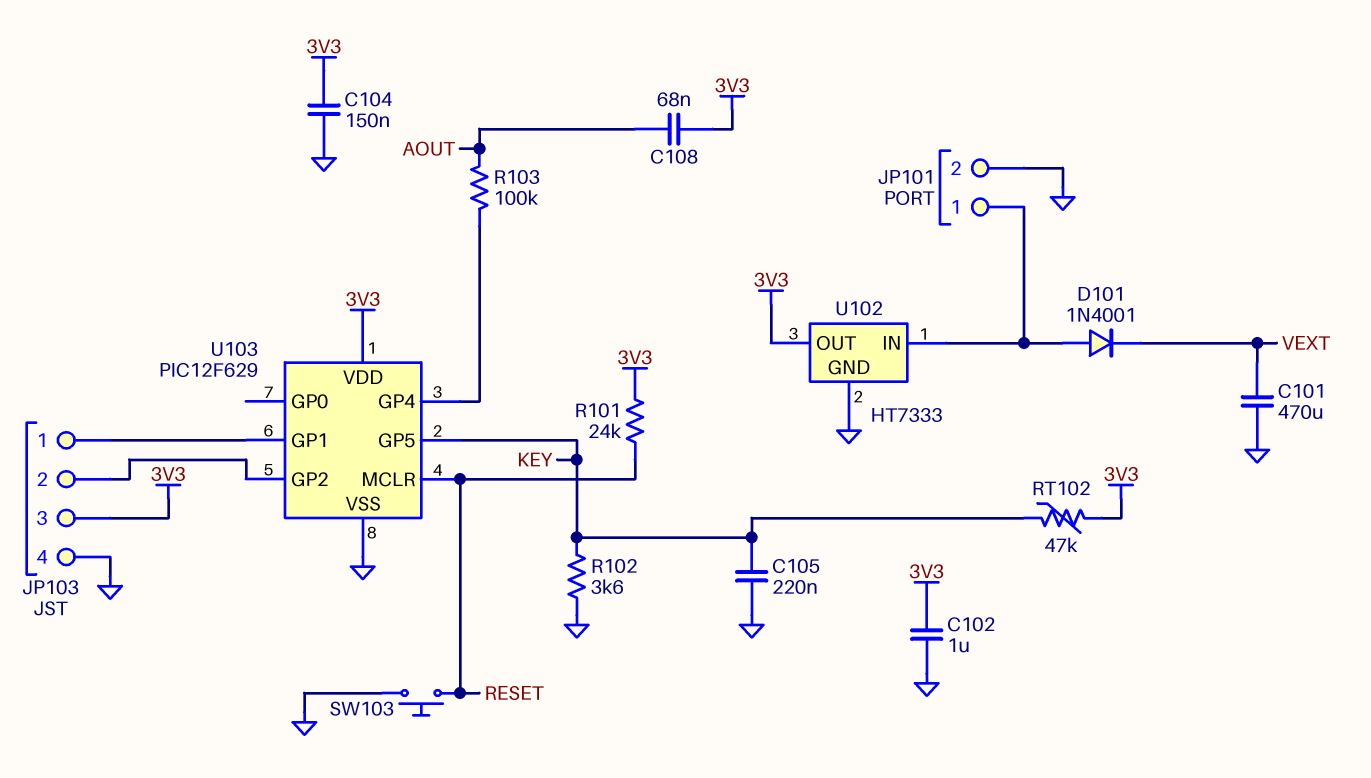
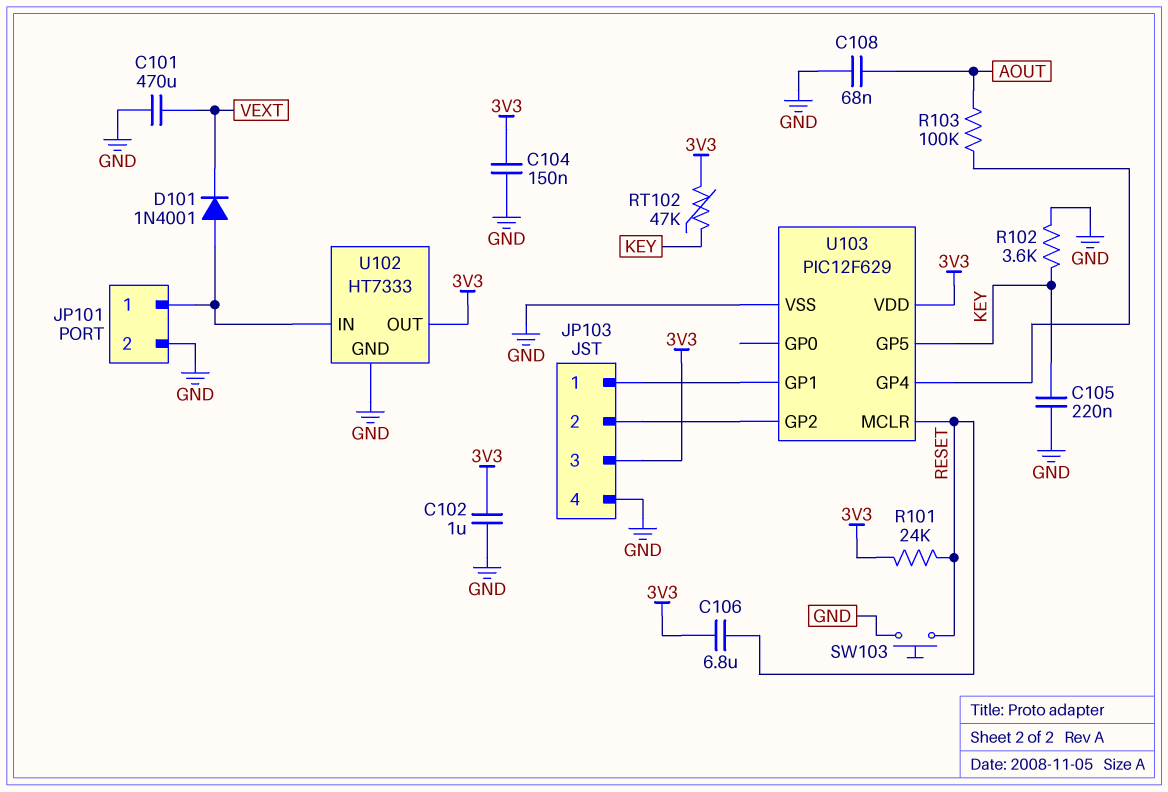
C106: none -> 6.8uF (3V3, RESET)
C108: 68nF (3V3, AOUT) -> 68nF (AOUT, GND)

